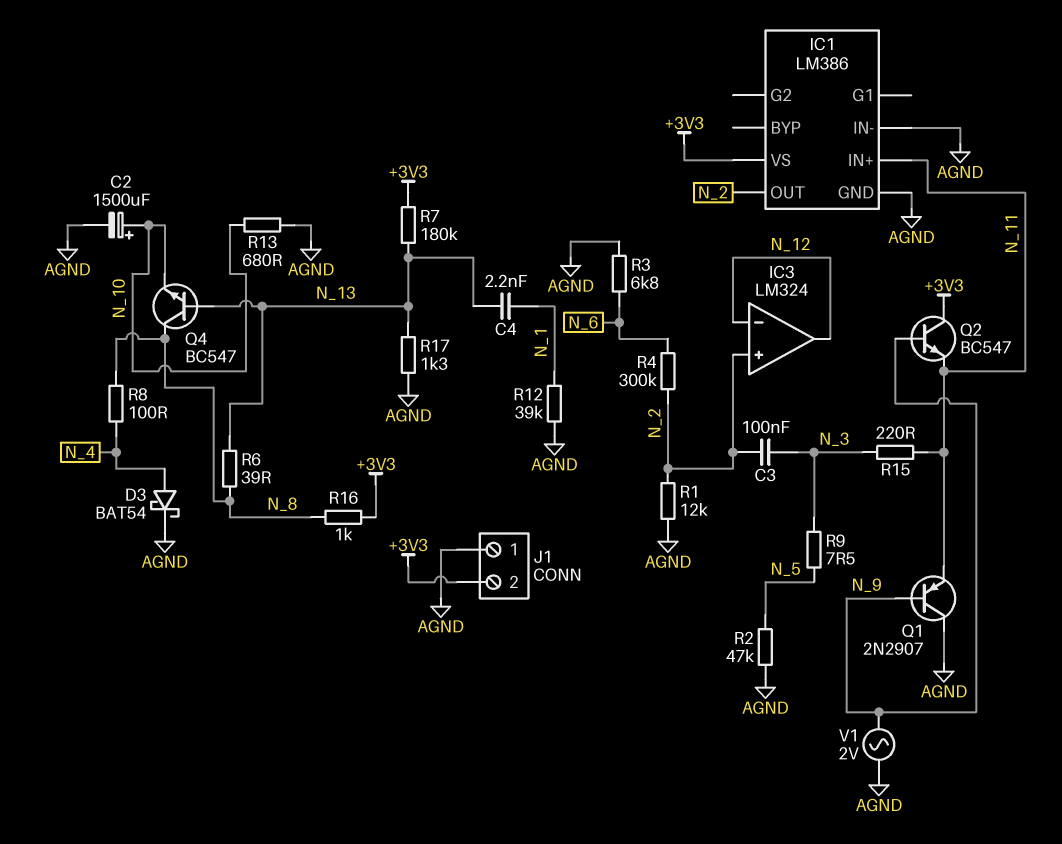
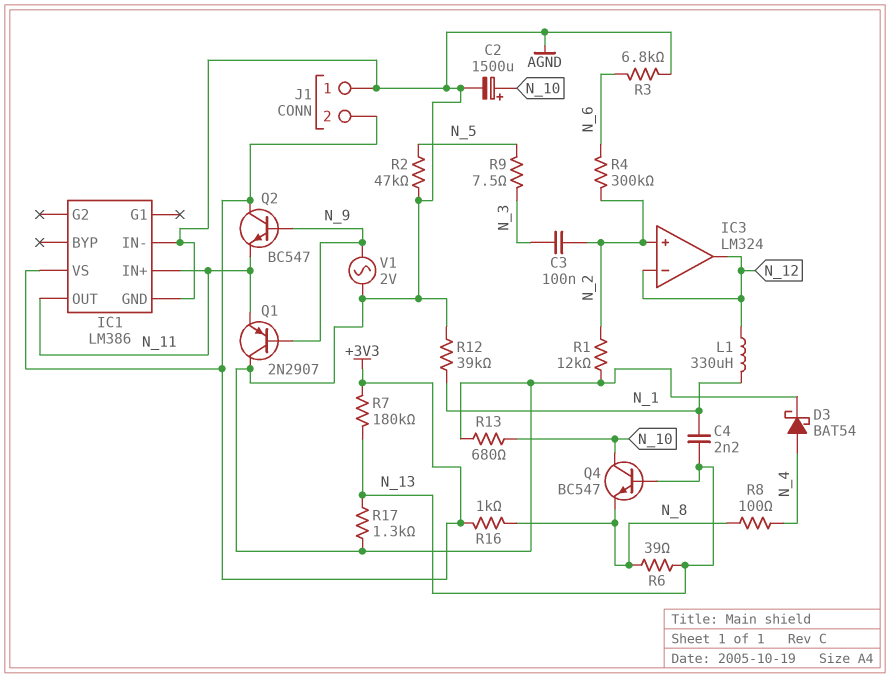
IC1 pin OUT: N_2 -> N_11
L1: none -> 330uH (N_1, N_12)
Q4: NPN BC547 (B N_13, C N_8, E N_10) -> NPN BC547 (B N_13, C N_10, E N_8)
R15: 220 (N_3, N_11) -> none

